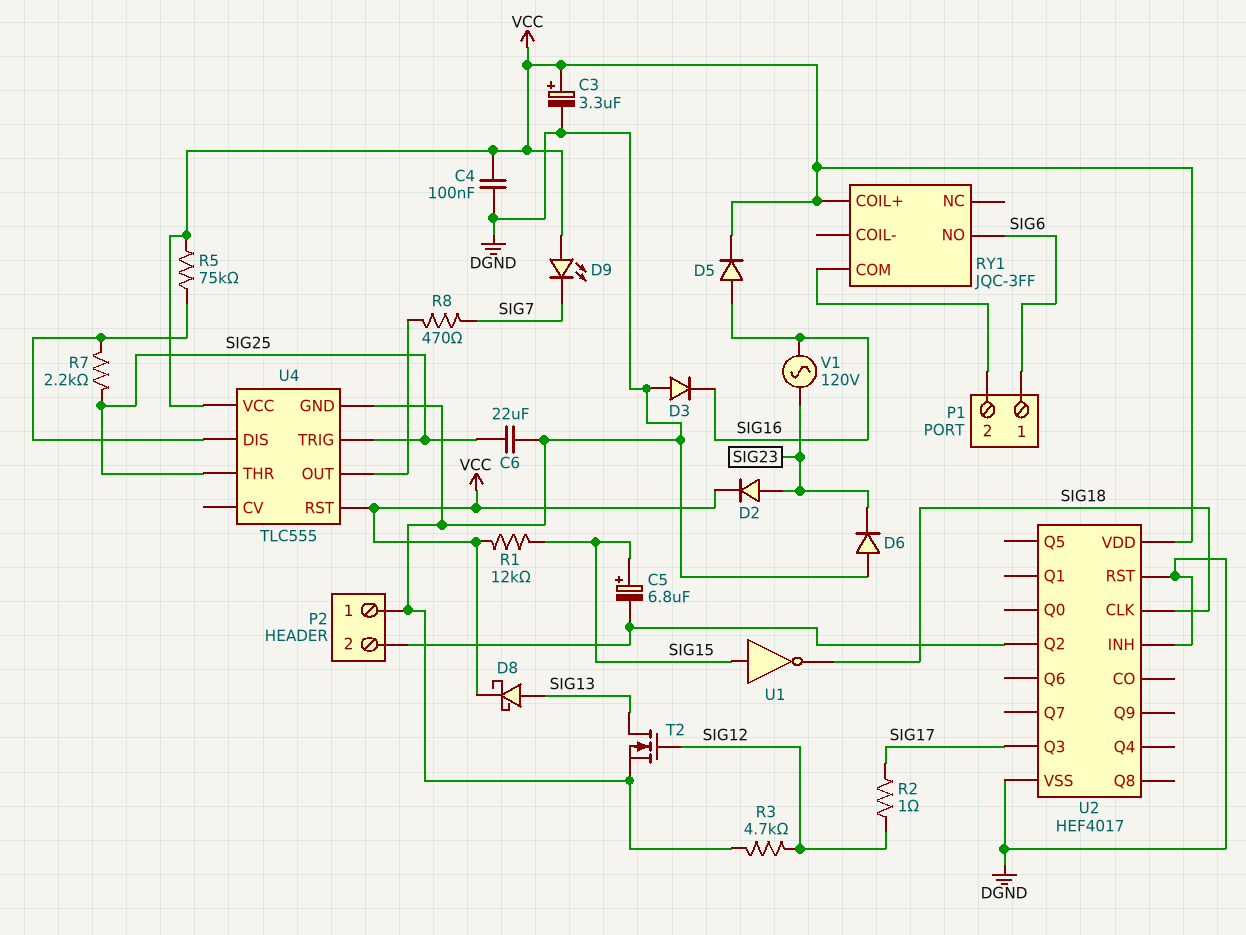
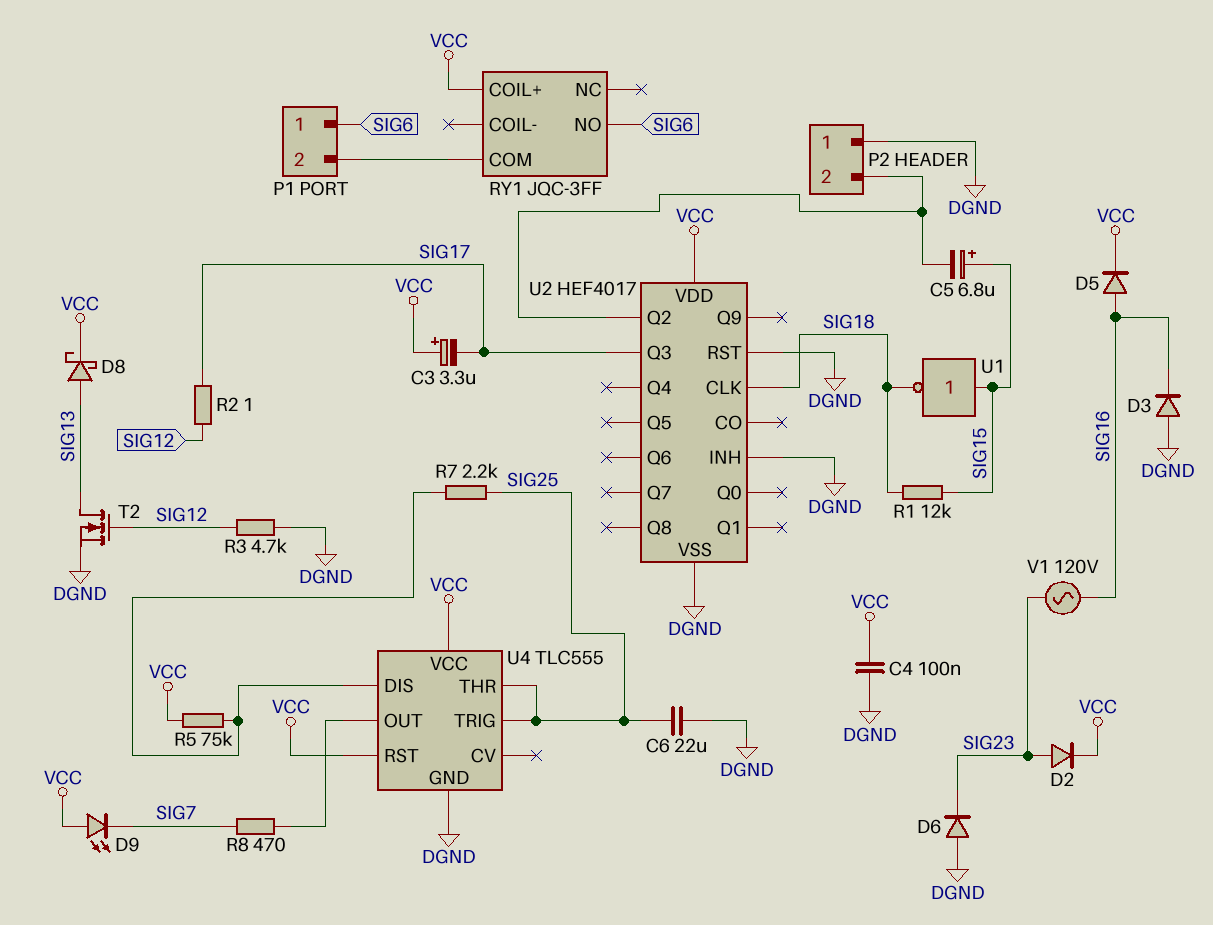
C3: 3.3uF (plus VCC, minus DGND) -> 3.3uF (plus VCC, minus SIG17)
R1: 12k (SIG15, VCC) -> 12k (SIG15, SIG18)

